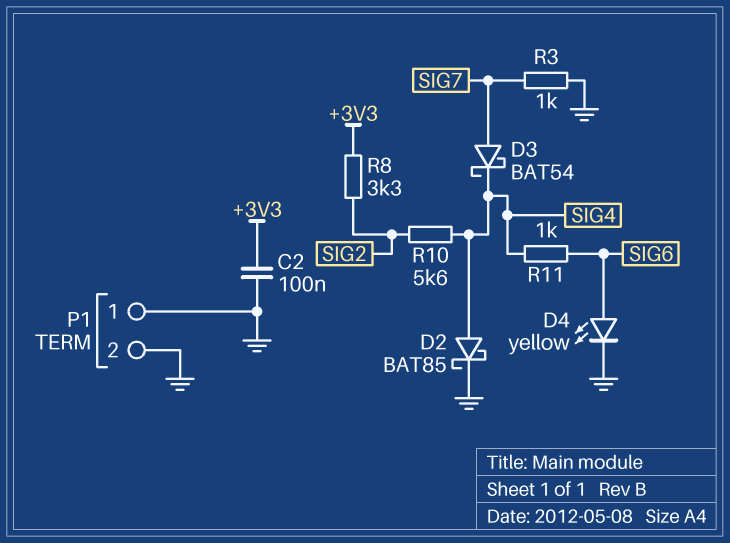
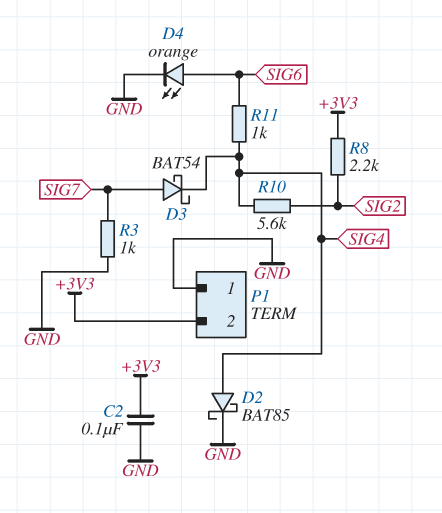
D4: LED yellow (A SIG6, K GND) -> LED orange (A SIG6, K GND)
P1 pin 2: GND -> +3V3
R8: 3.3k (+3V3, SIG2) -> 2.2k (+3V3, SIG2)

